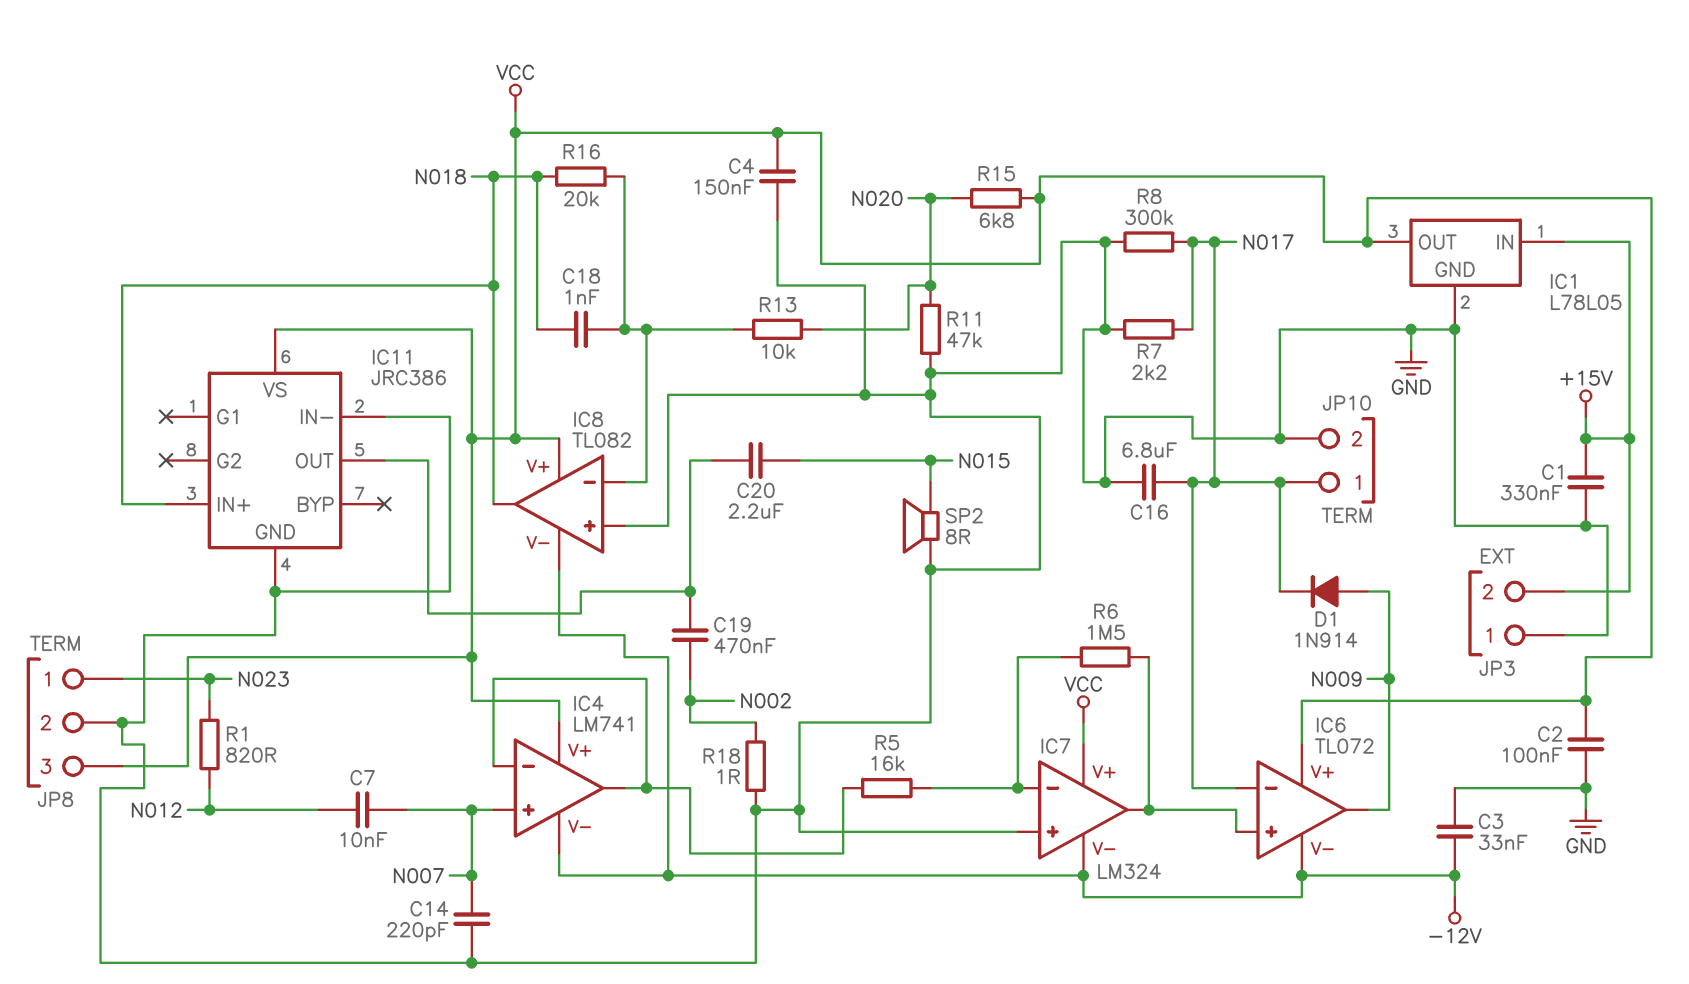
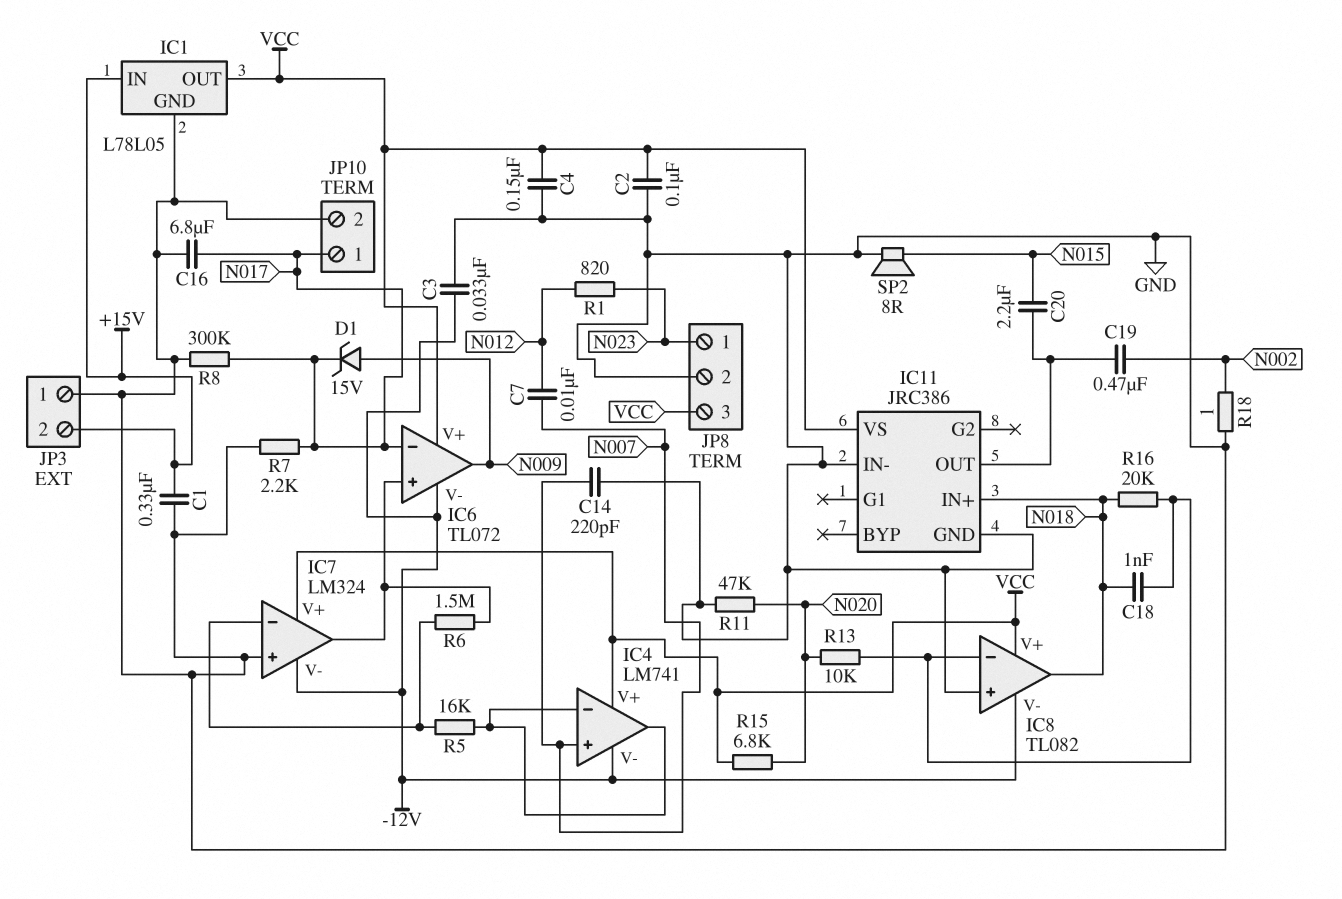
D1: diode 1N914 (A N009, K N017) -> zener 15V (A N009, K N017)

